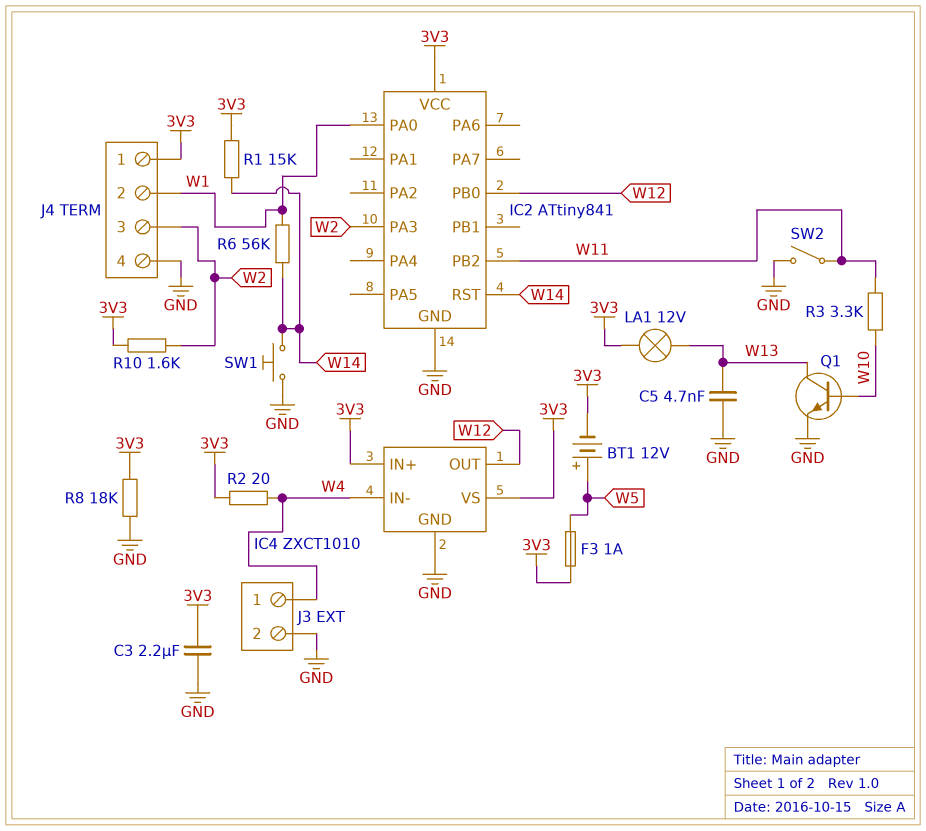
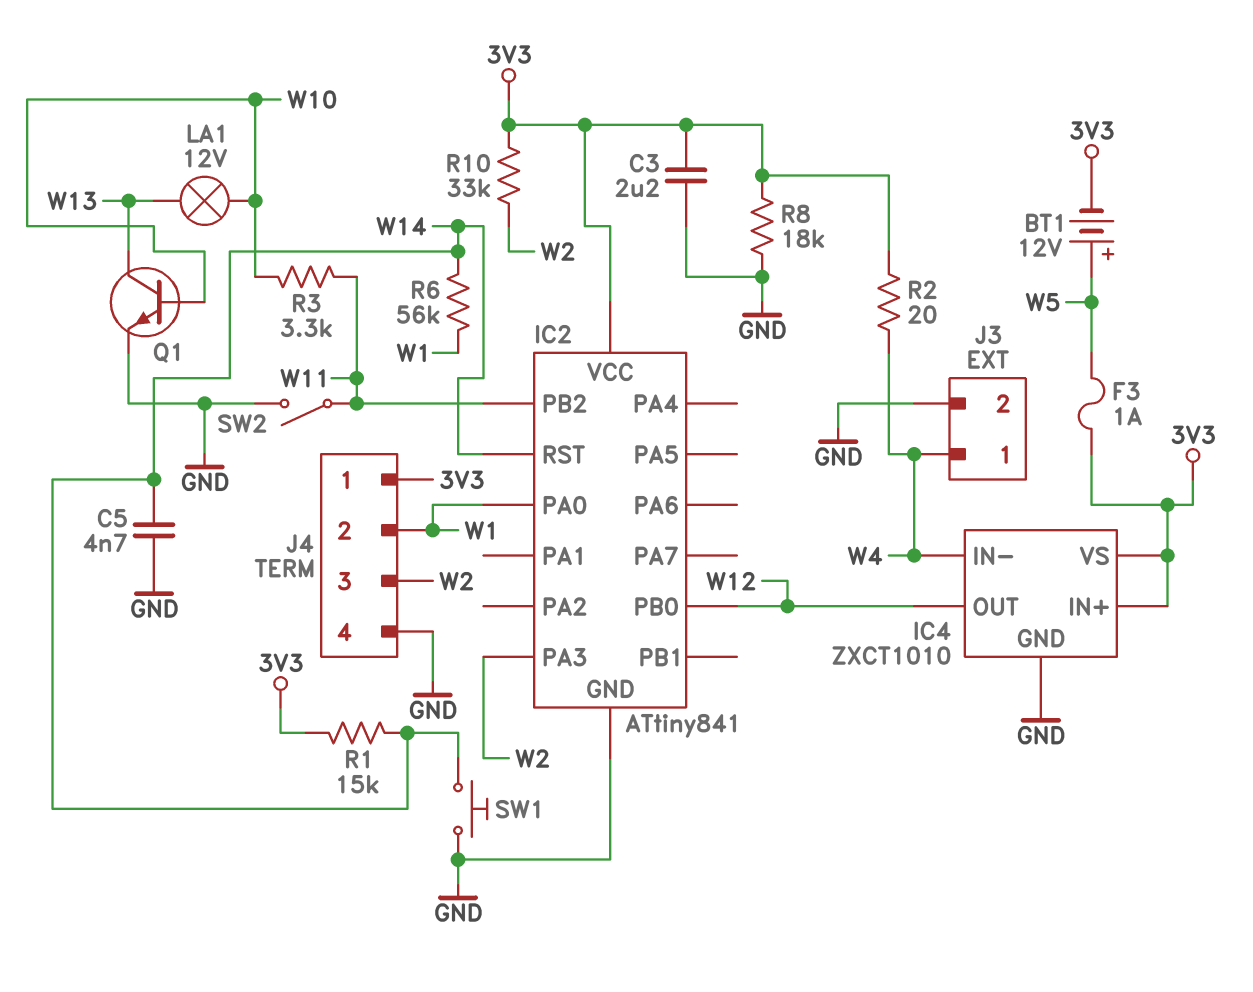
C5: 4.7nF (GND, W13) -> 4.7nF (GND, W14)
LA1: lamp 12V (3V3, W13) -> lamp 12V (W10, W13)
R10: 1.6k (3V3, W2) -> 33k (3V3, W2)

